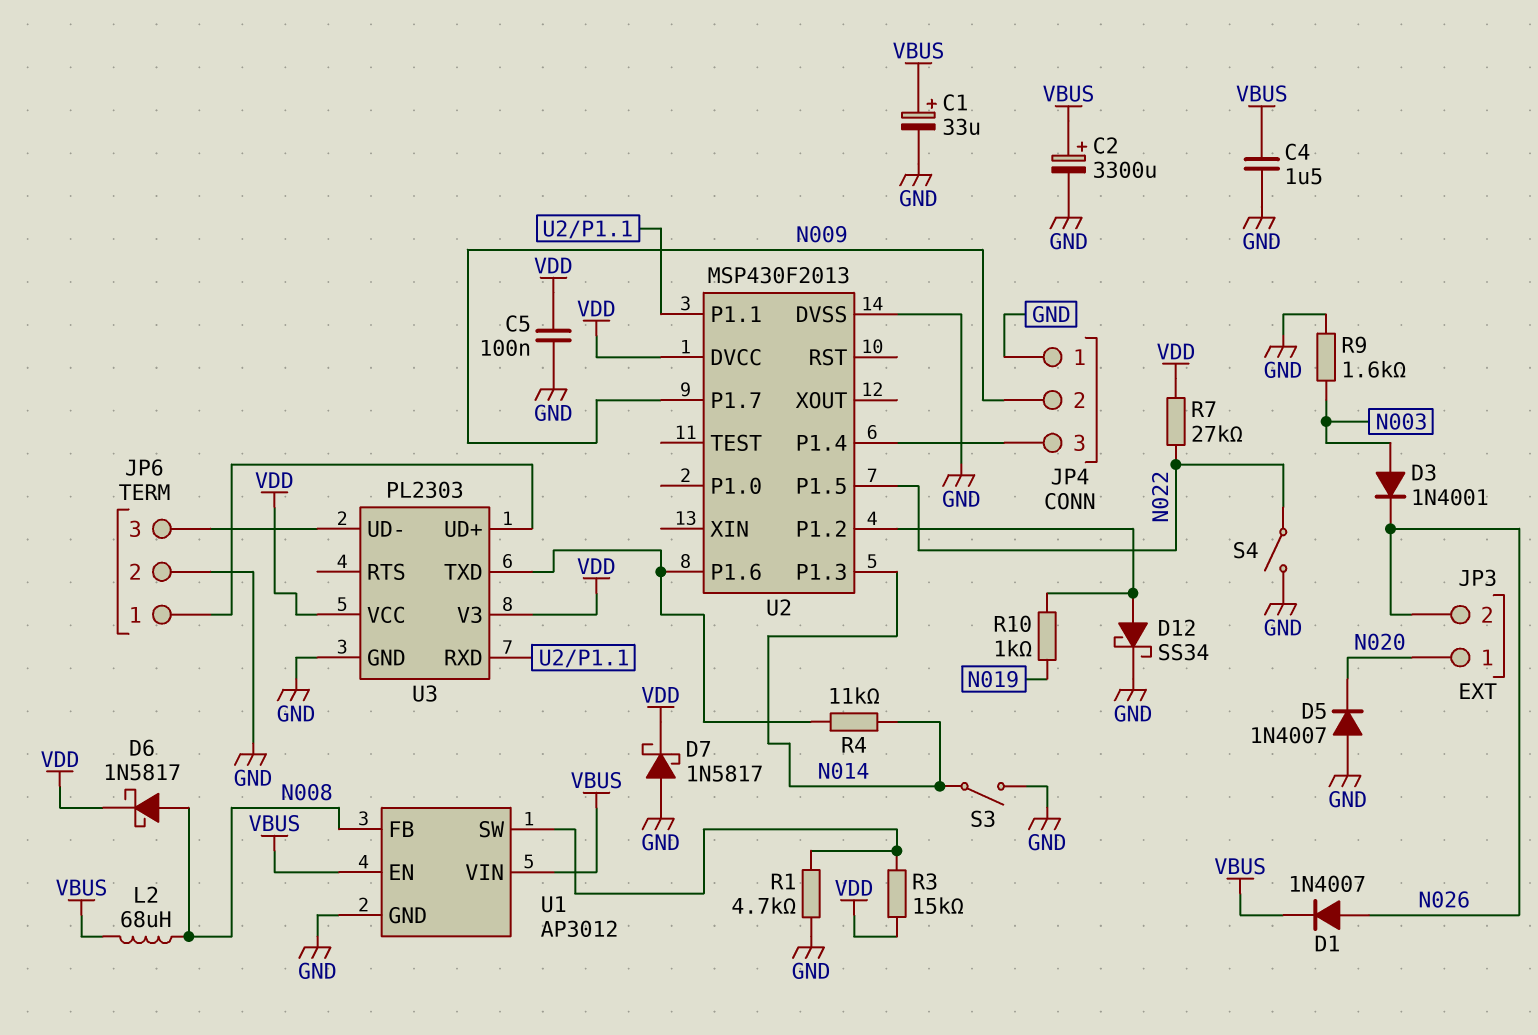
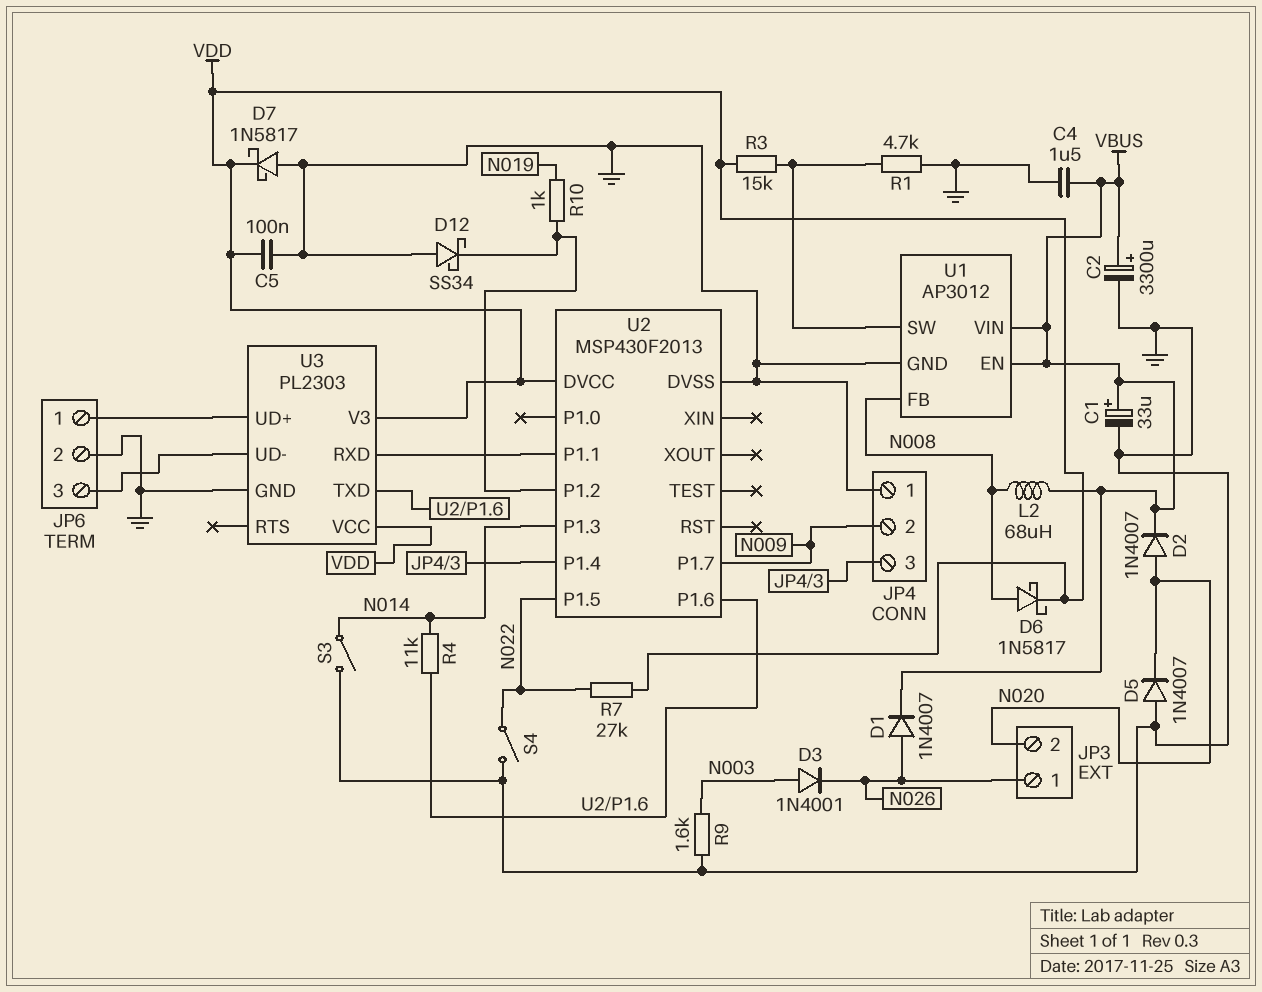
D2: none -> diode 1N4007 (A N020, K VBUS)
D12: schottky SS34 (A U2/P1.2, K GND) -> schottky SS34 (A GND, K U2/P1.2)
JP3 pin 1: N020 -> N026
JP3 pin 2: N026 -> N020

